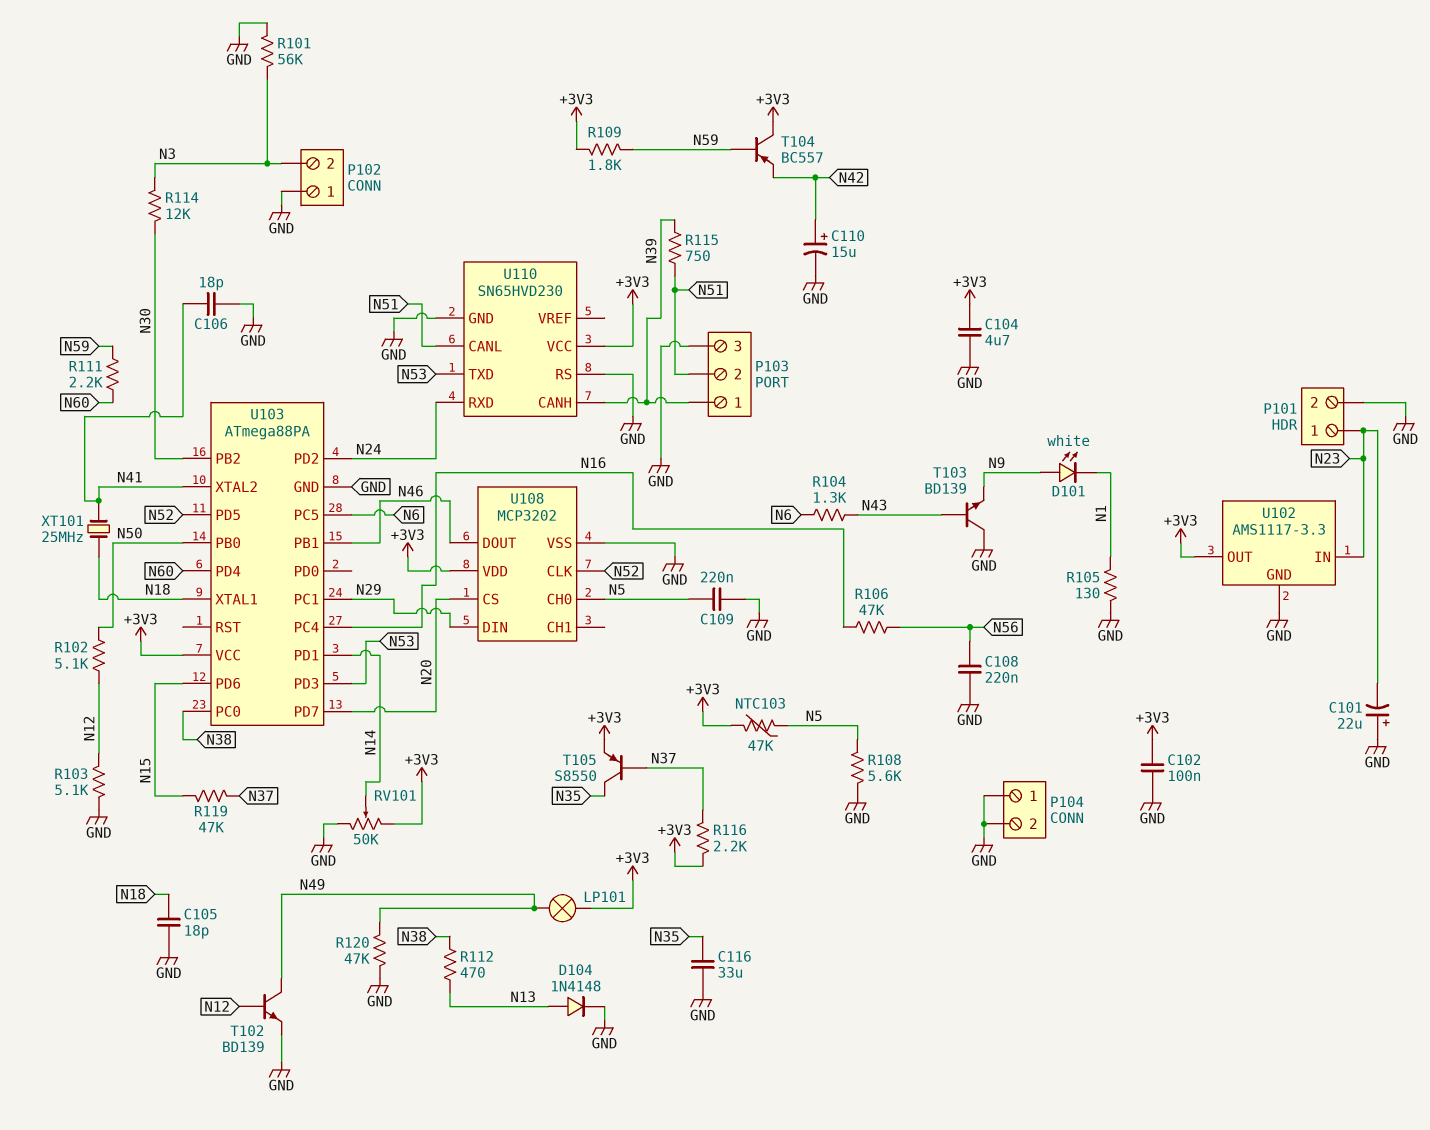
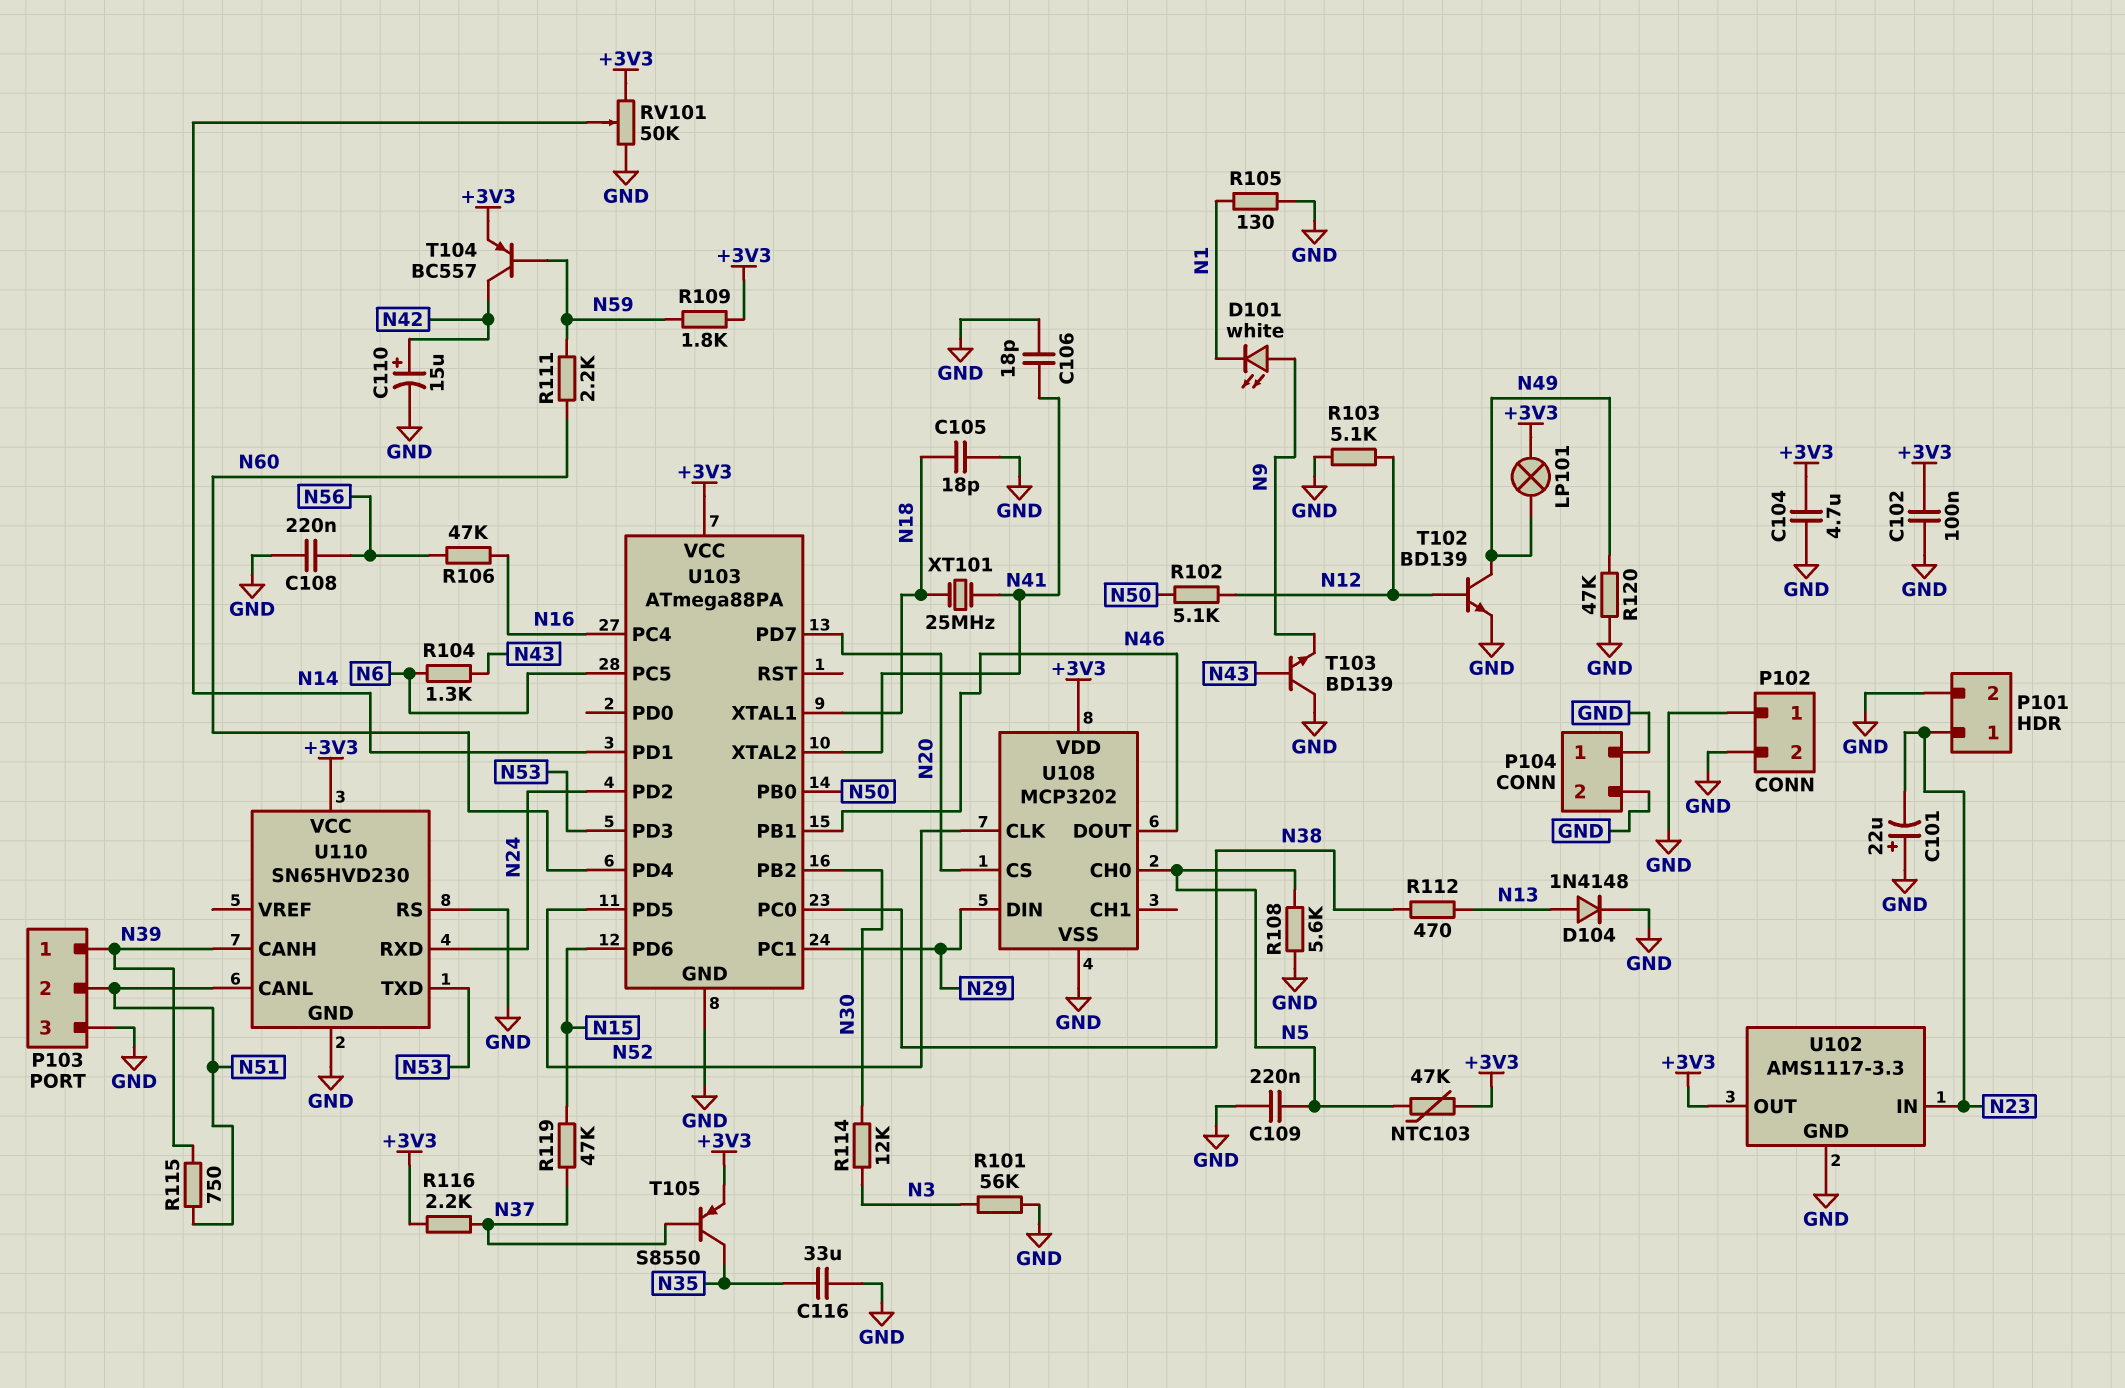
P102 pin 2: N3 -> GND
T104: PNP BC557 (B N59, C +3V3, E N42) -> PNP BC557 (B N59, C N42, E +3V3)

